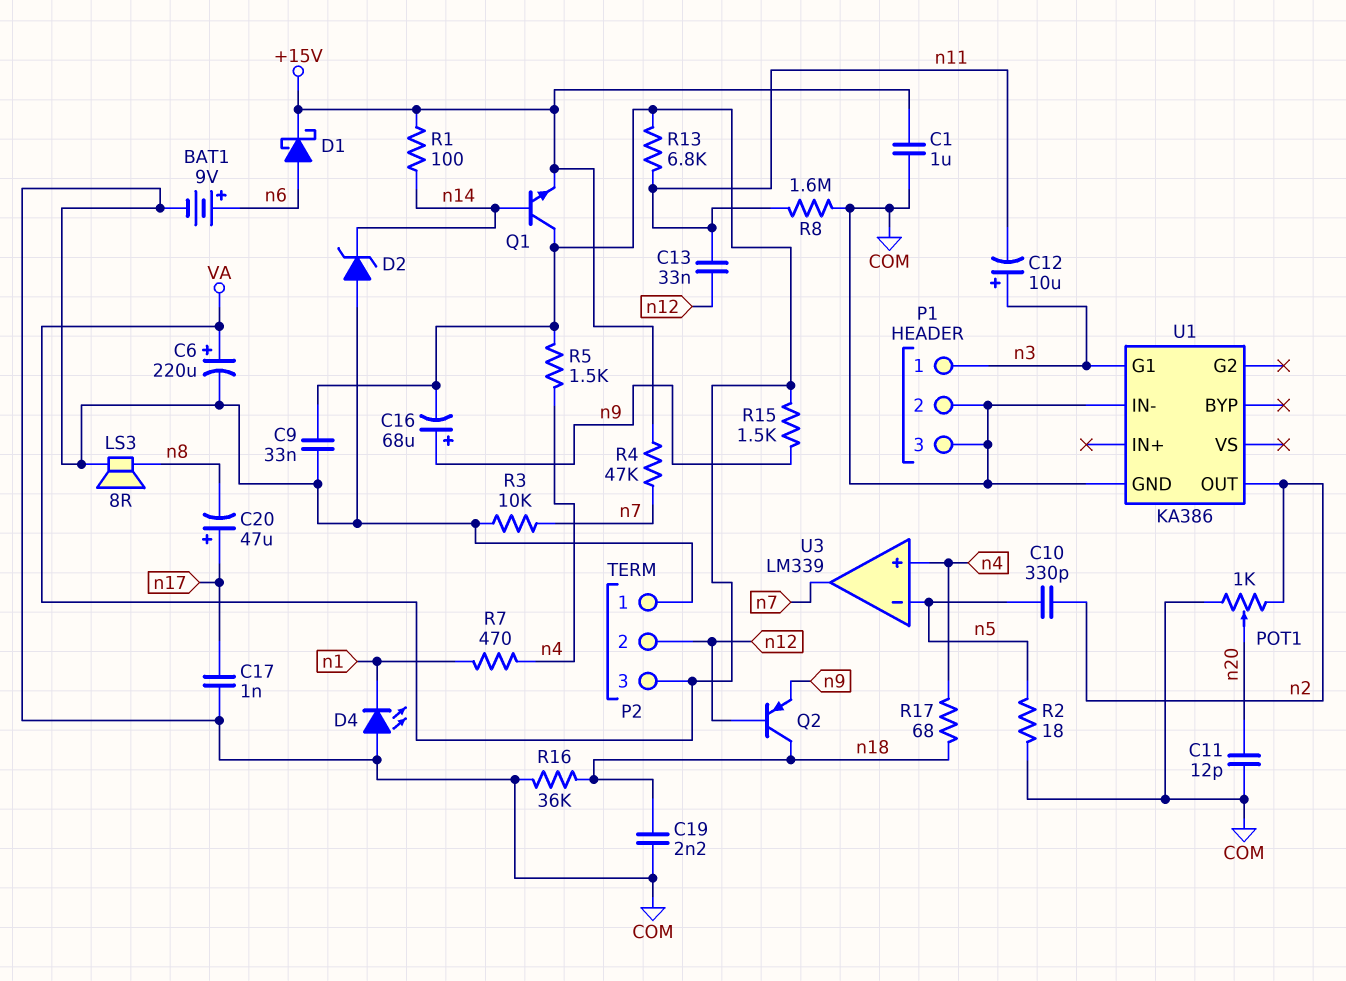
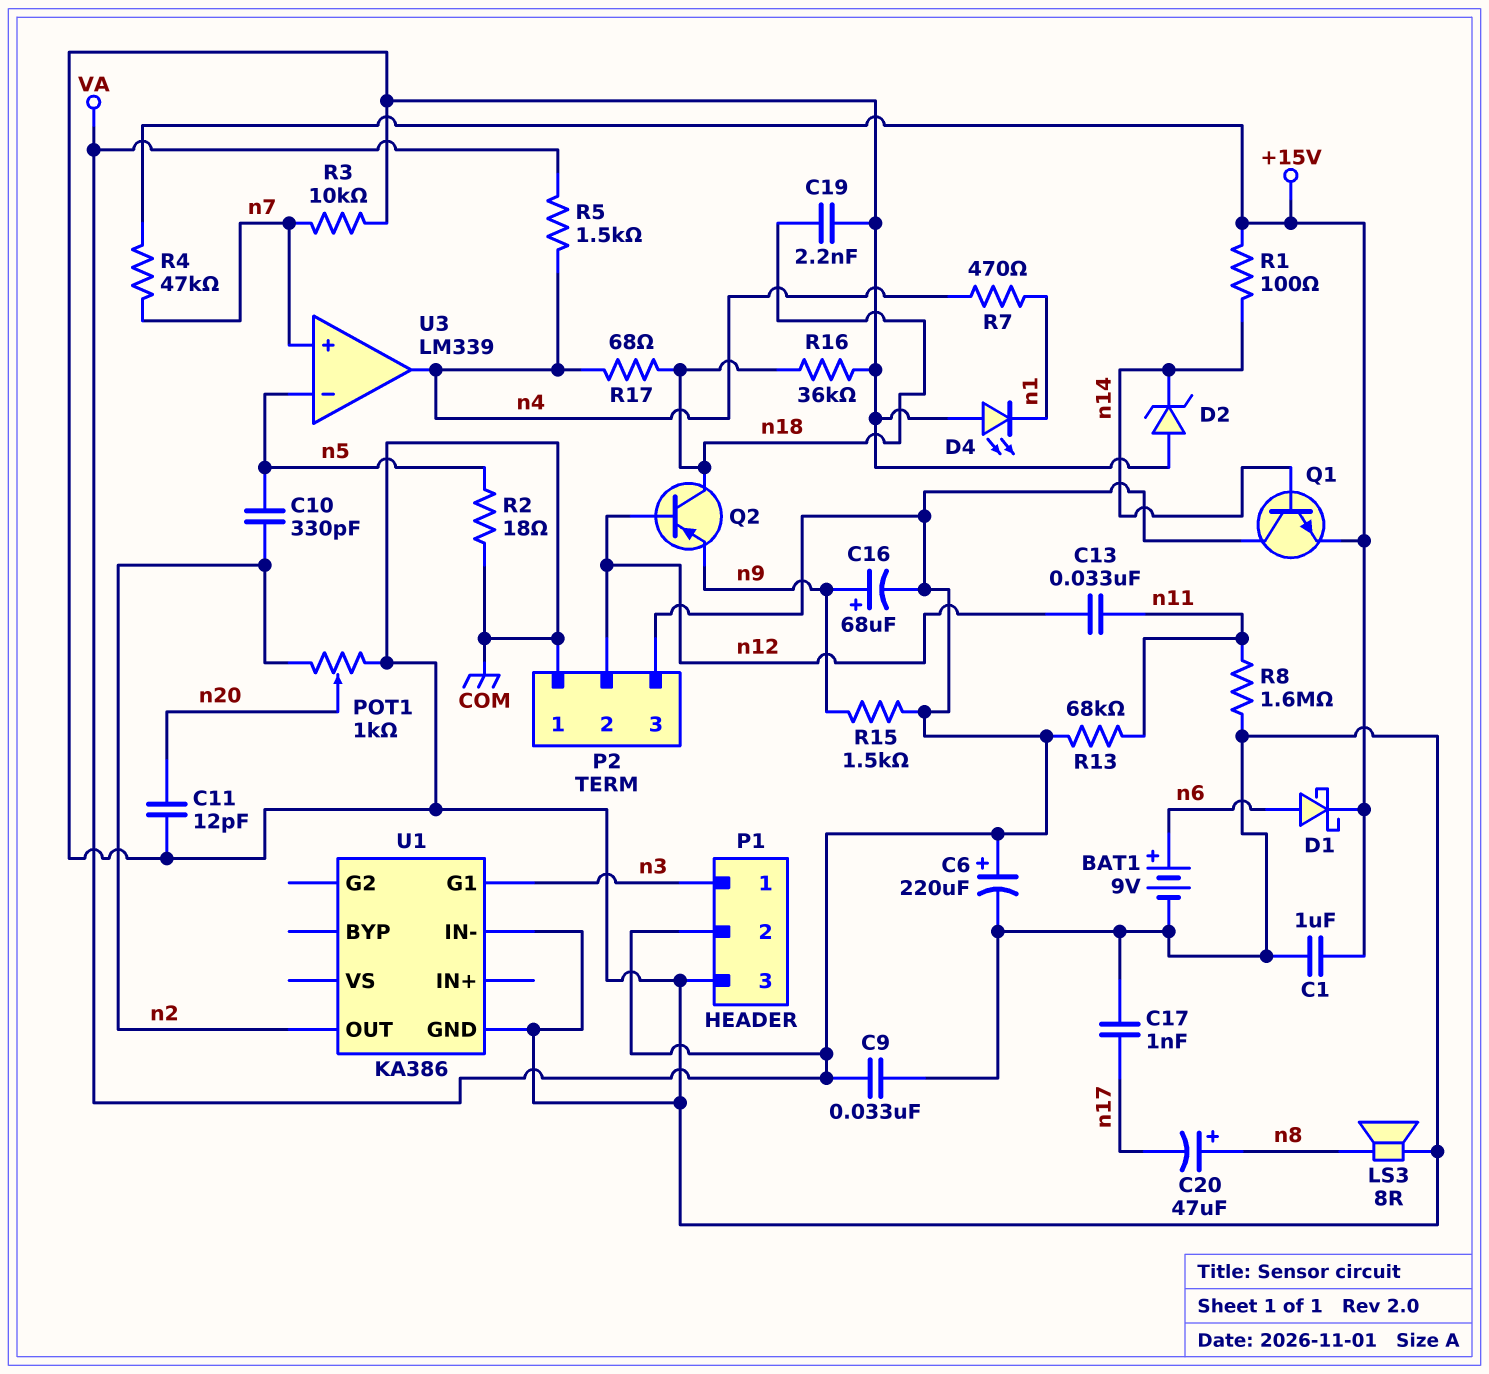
C12: 10uF (plus n3, minus n11) -> none
C20: 47uF (plus n17, minus n8) -> 47uF (plus n8, minus n17)
P1 pin 2: COM -> VA
R13: 6.8k (VA, n11) -> 68k (VA, n11)
U3 pin in+: n4 -> n7
U3 pin out: n7 -> n4

